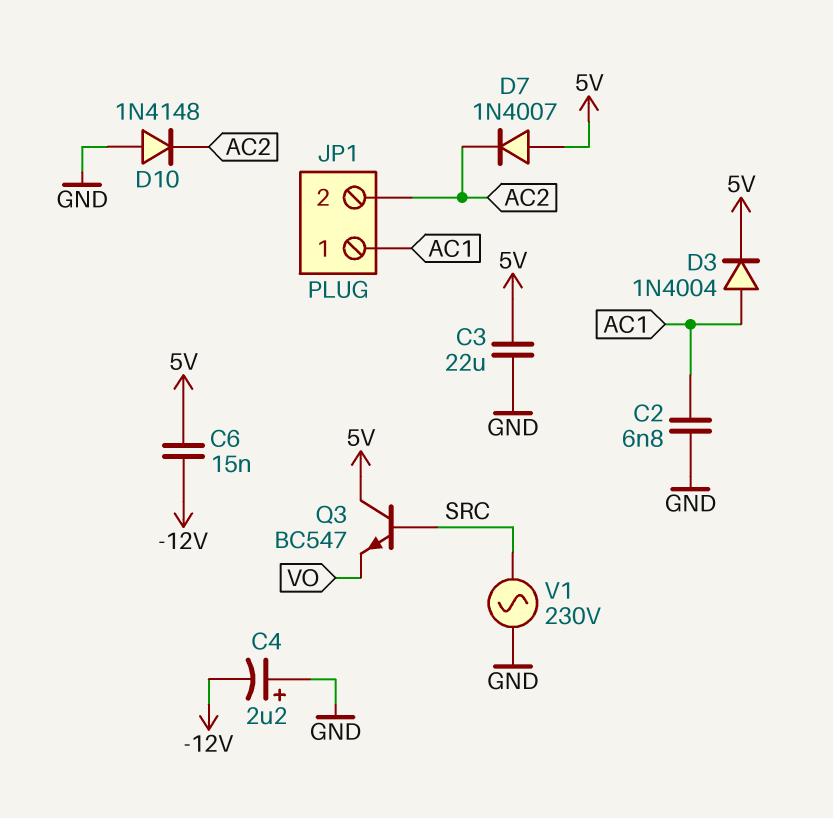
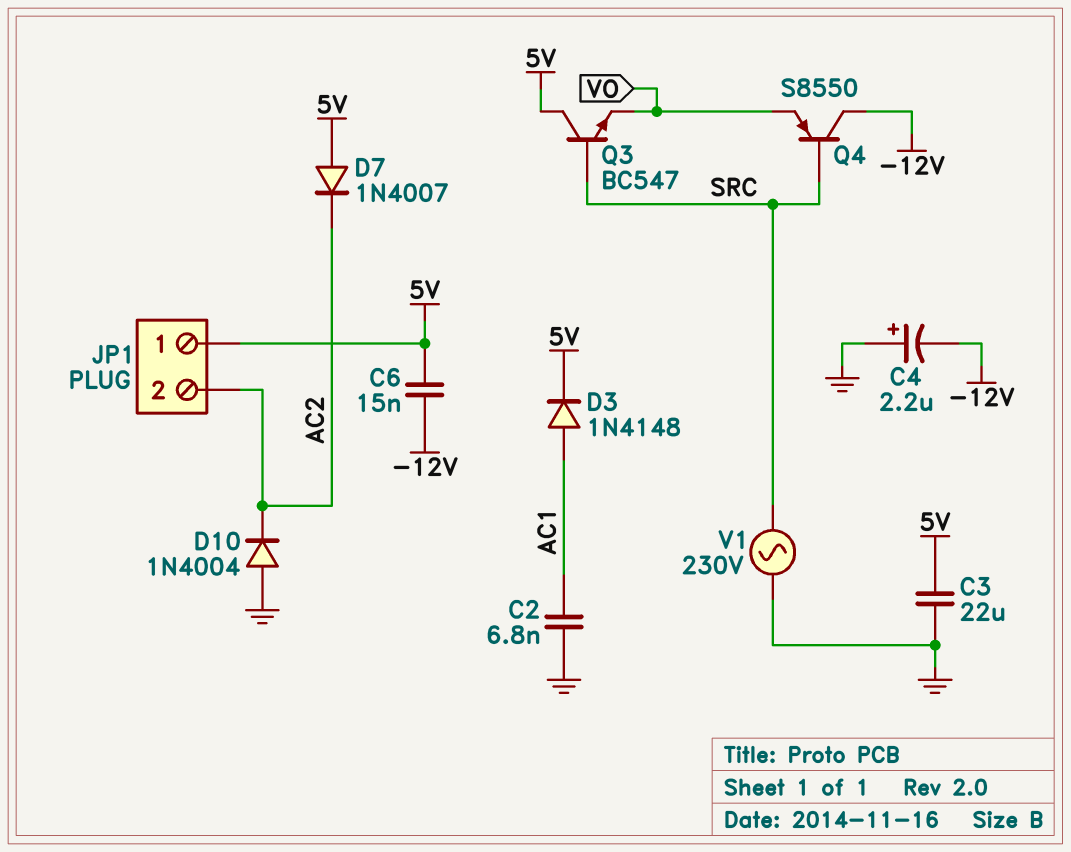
D3: diode 1N4004 (A AC1, K 5V) -> diode 1N4148 (A AC1, K 5V)
D10: diode 1N4148 (A GND, K AC2) -> diode 1N4004 (A GND, K AC2)
JP1 pin 1: AC1 -> 5V
Q4: none -> PNP S8550 (B SRC, C -12V, E VO)

